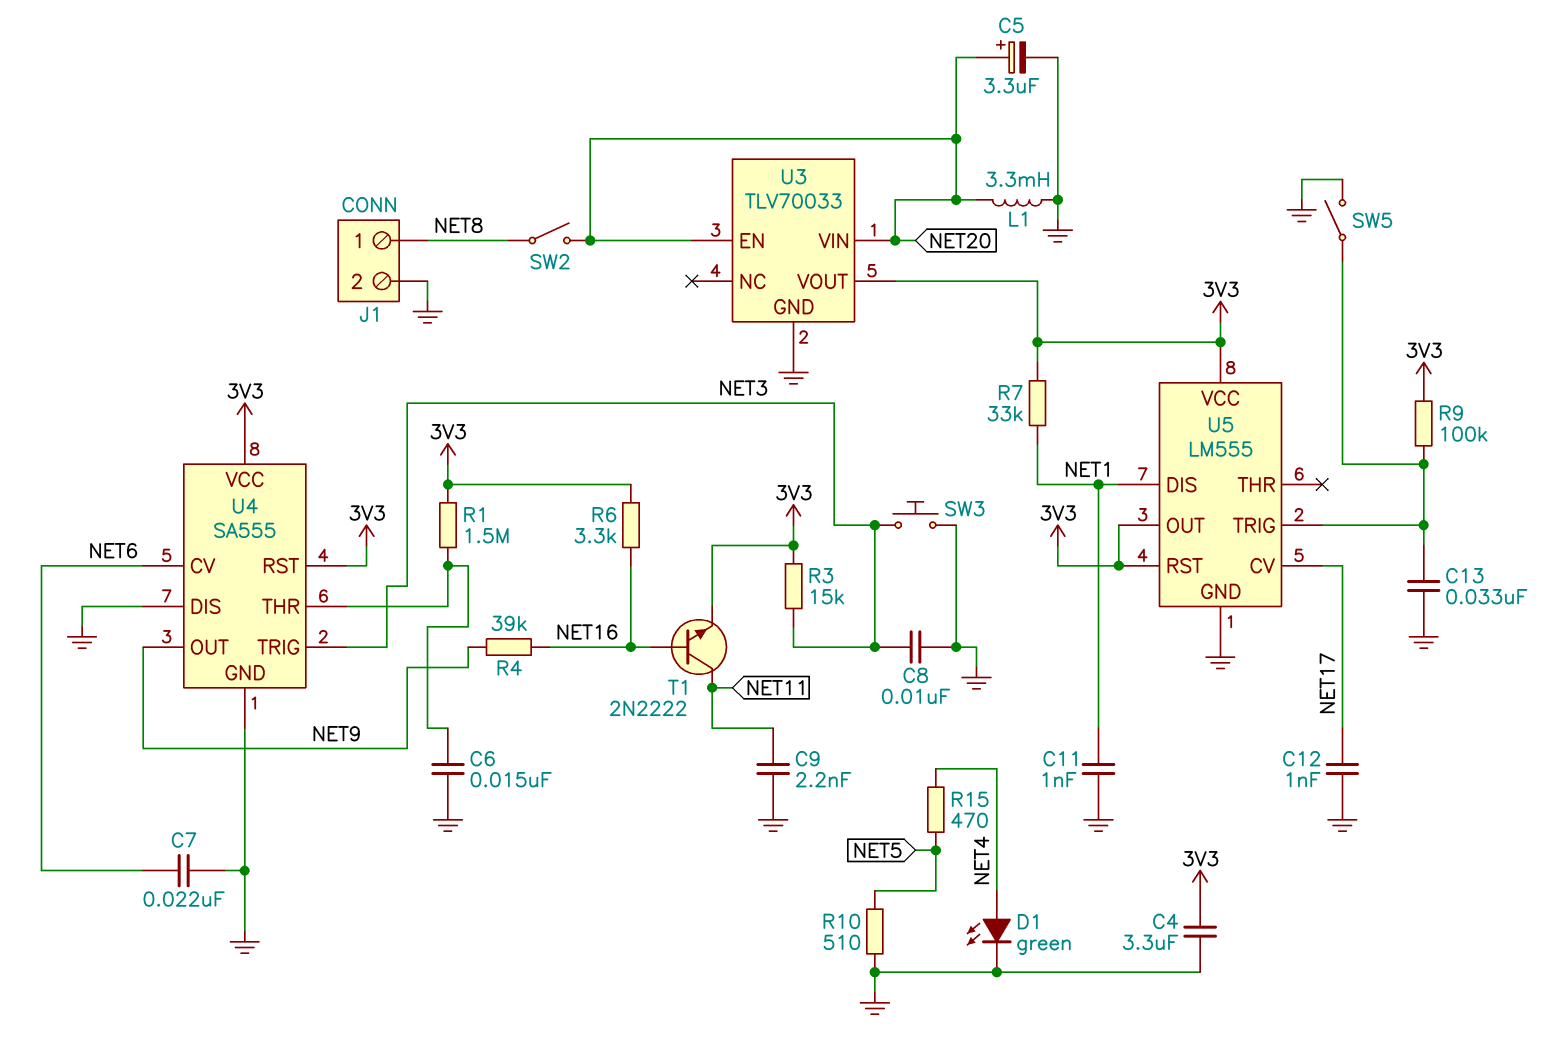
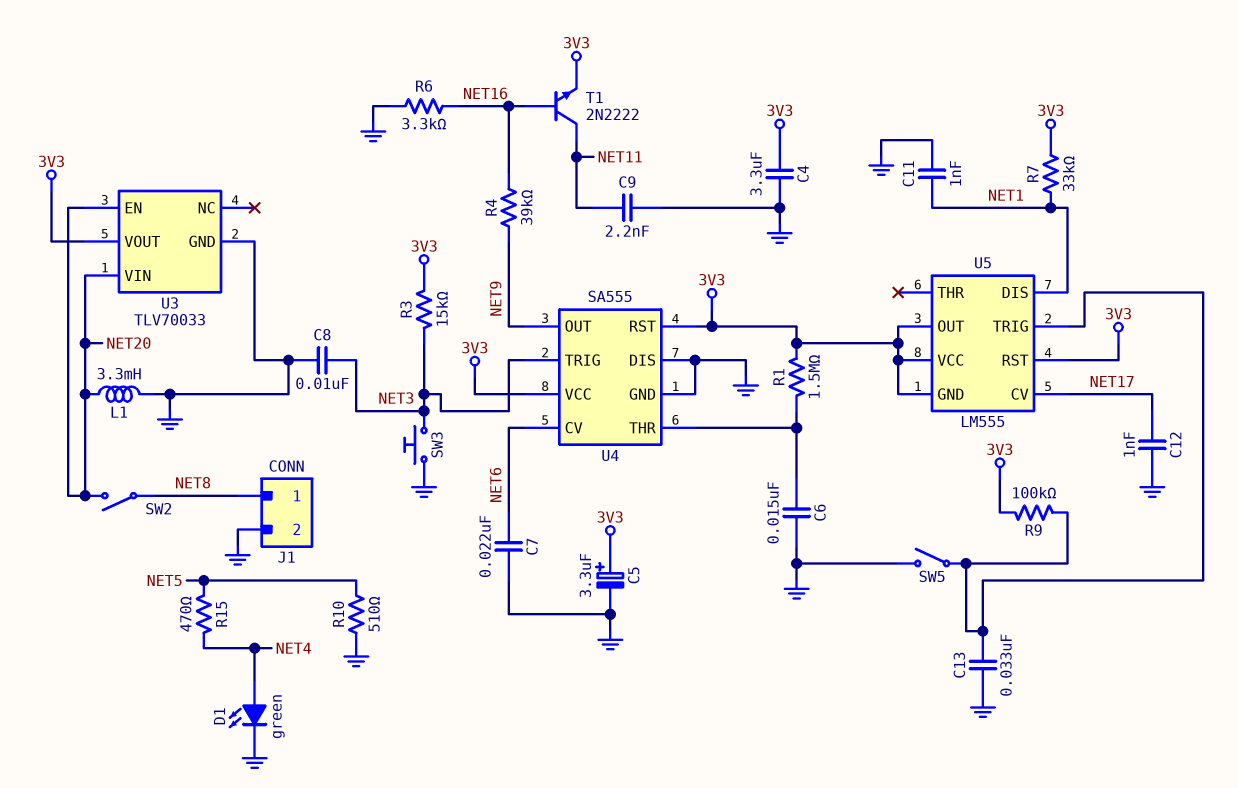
C5: 3.3uF (plus NET20, minus GND) -> 3.3uF (plus 3V3, minus GND)
R6: 3.3k (3V3, NET16) -> 3.3k (GND, NET16)
U5 pin GND: GND -> 3V3

